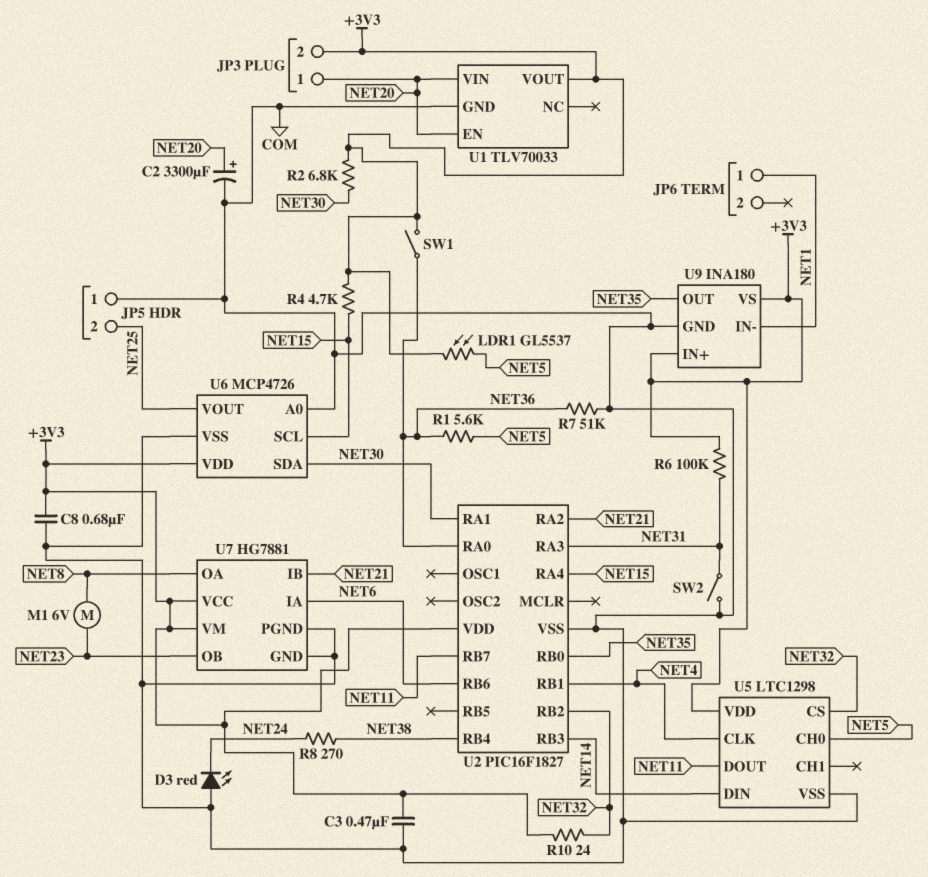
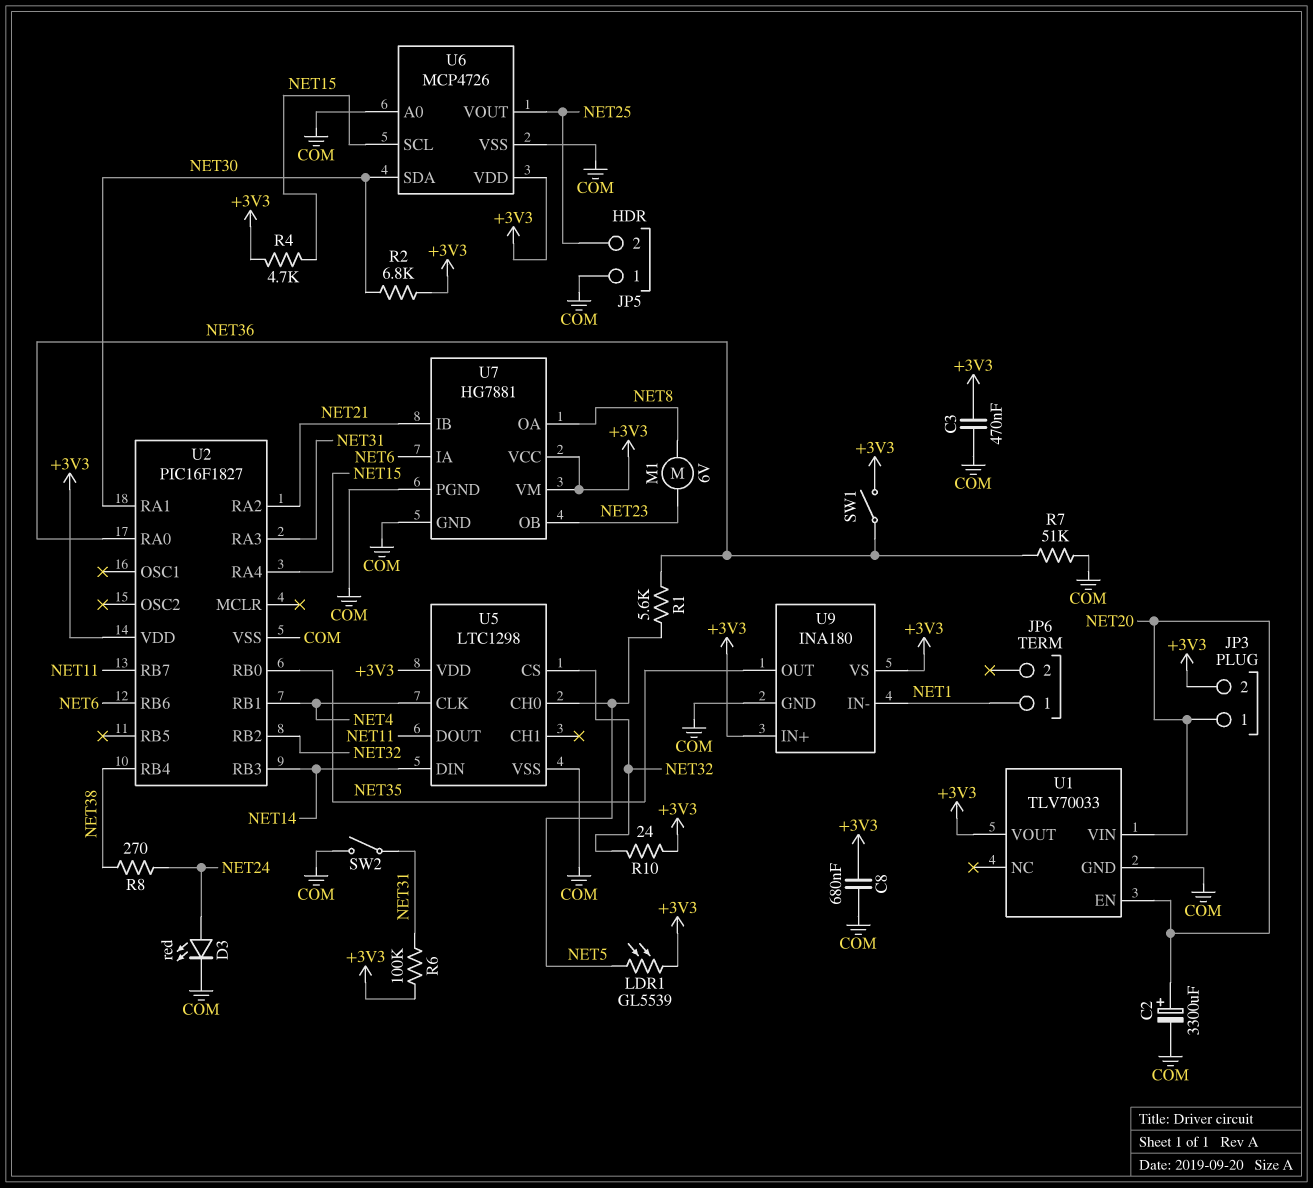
D3: LED red (A COM, K NET24) -> LED red (A NET24, K COM)
LDR1: GL5537 (+3V3, NET5) -> GL5539 (+3V3, NET5)

